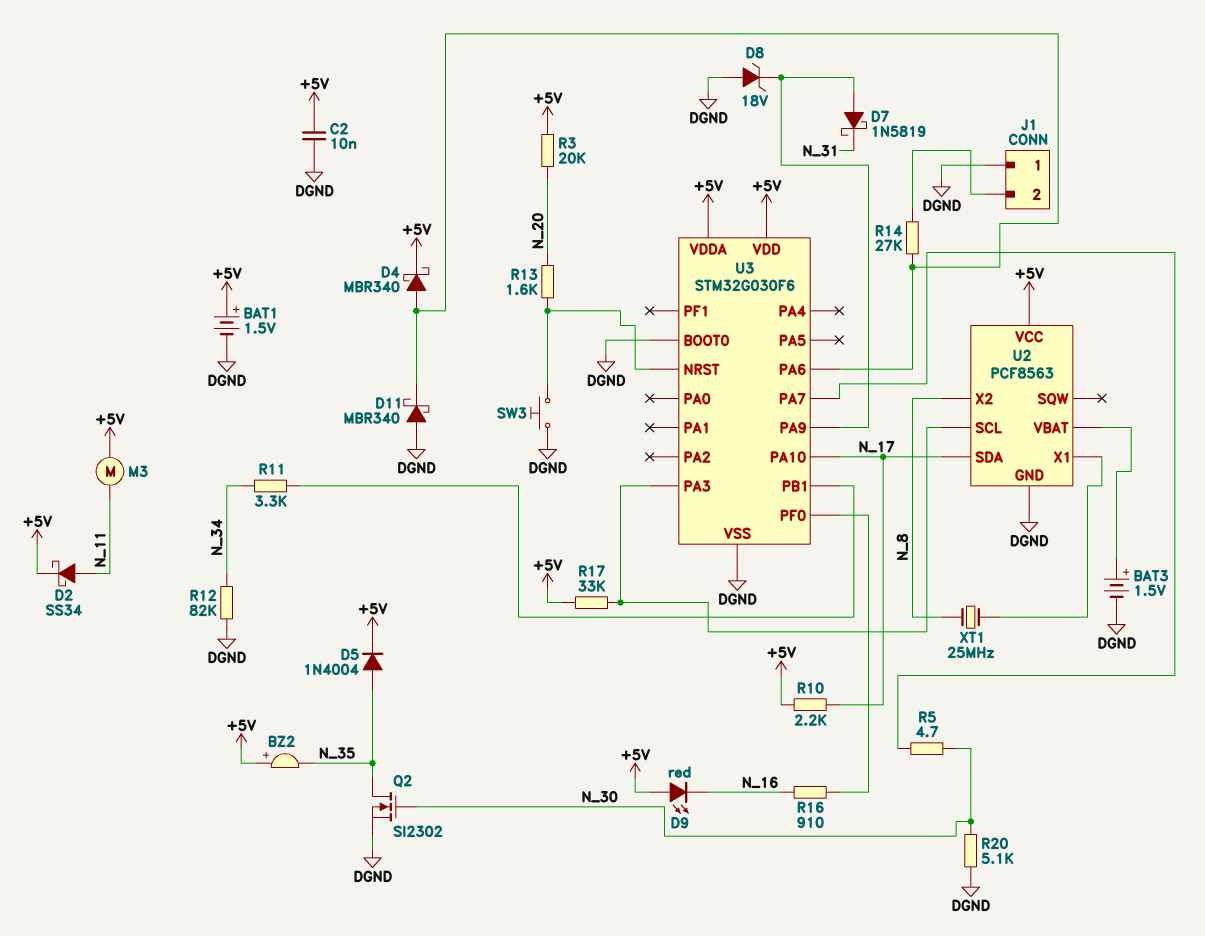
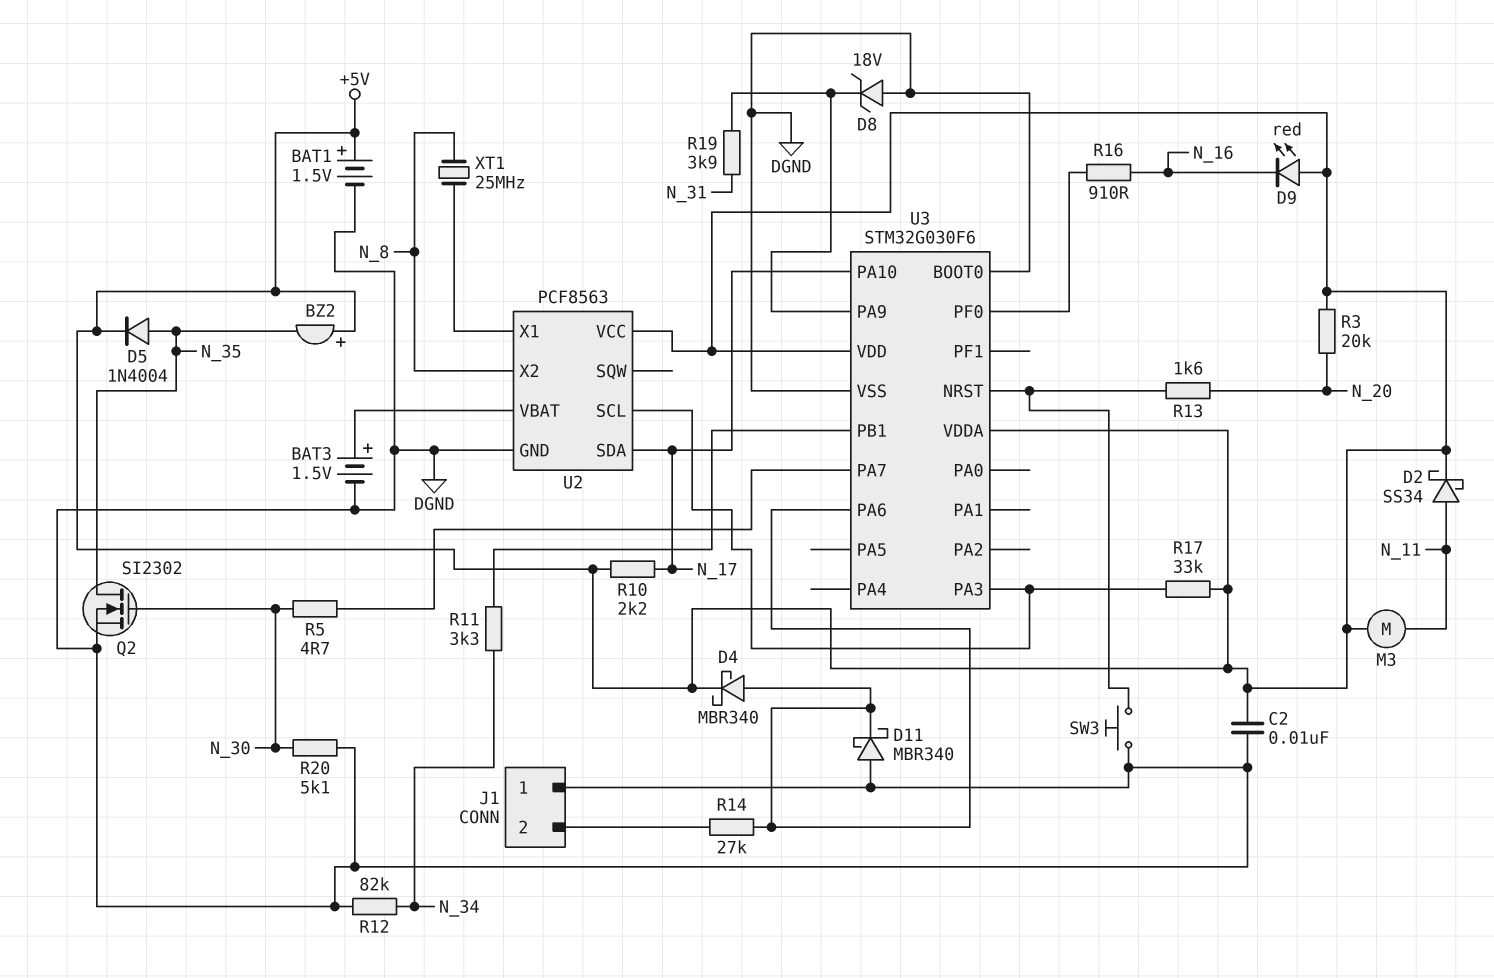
D7: schottky 1N5819 (A U3/PA9, K N_31) -> none
R19: none -> 3.9k (N_31, U3/PA9)

